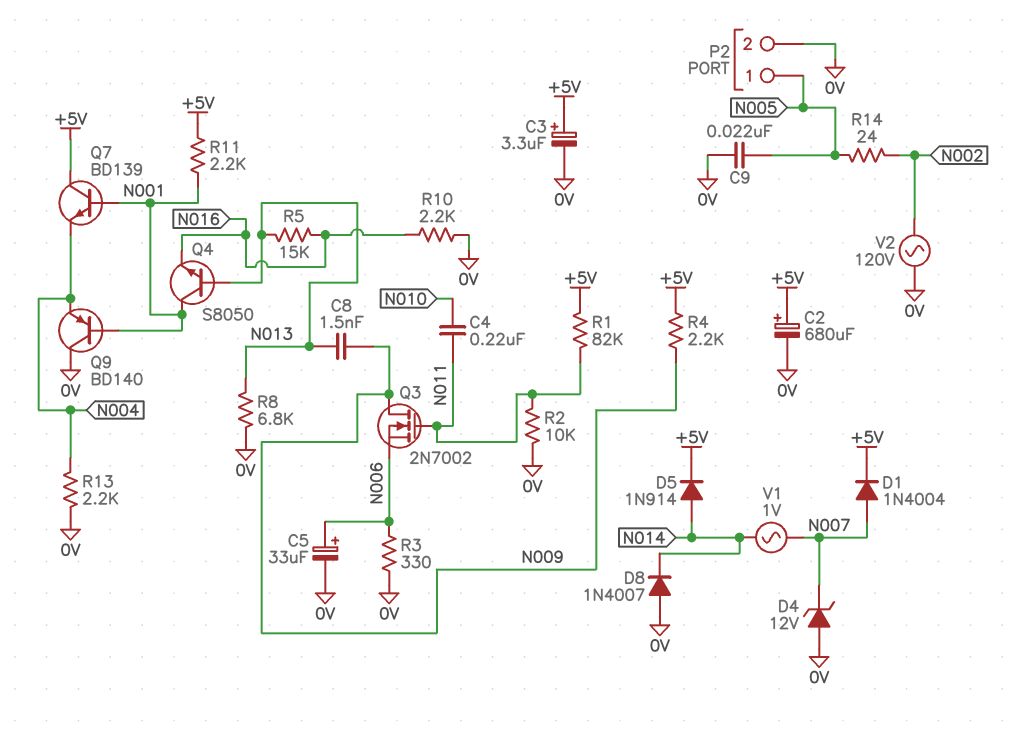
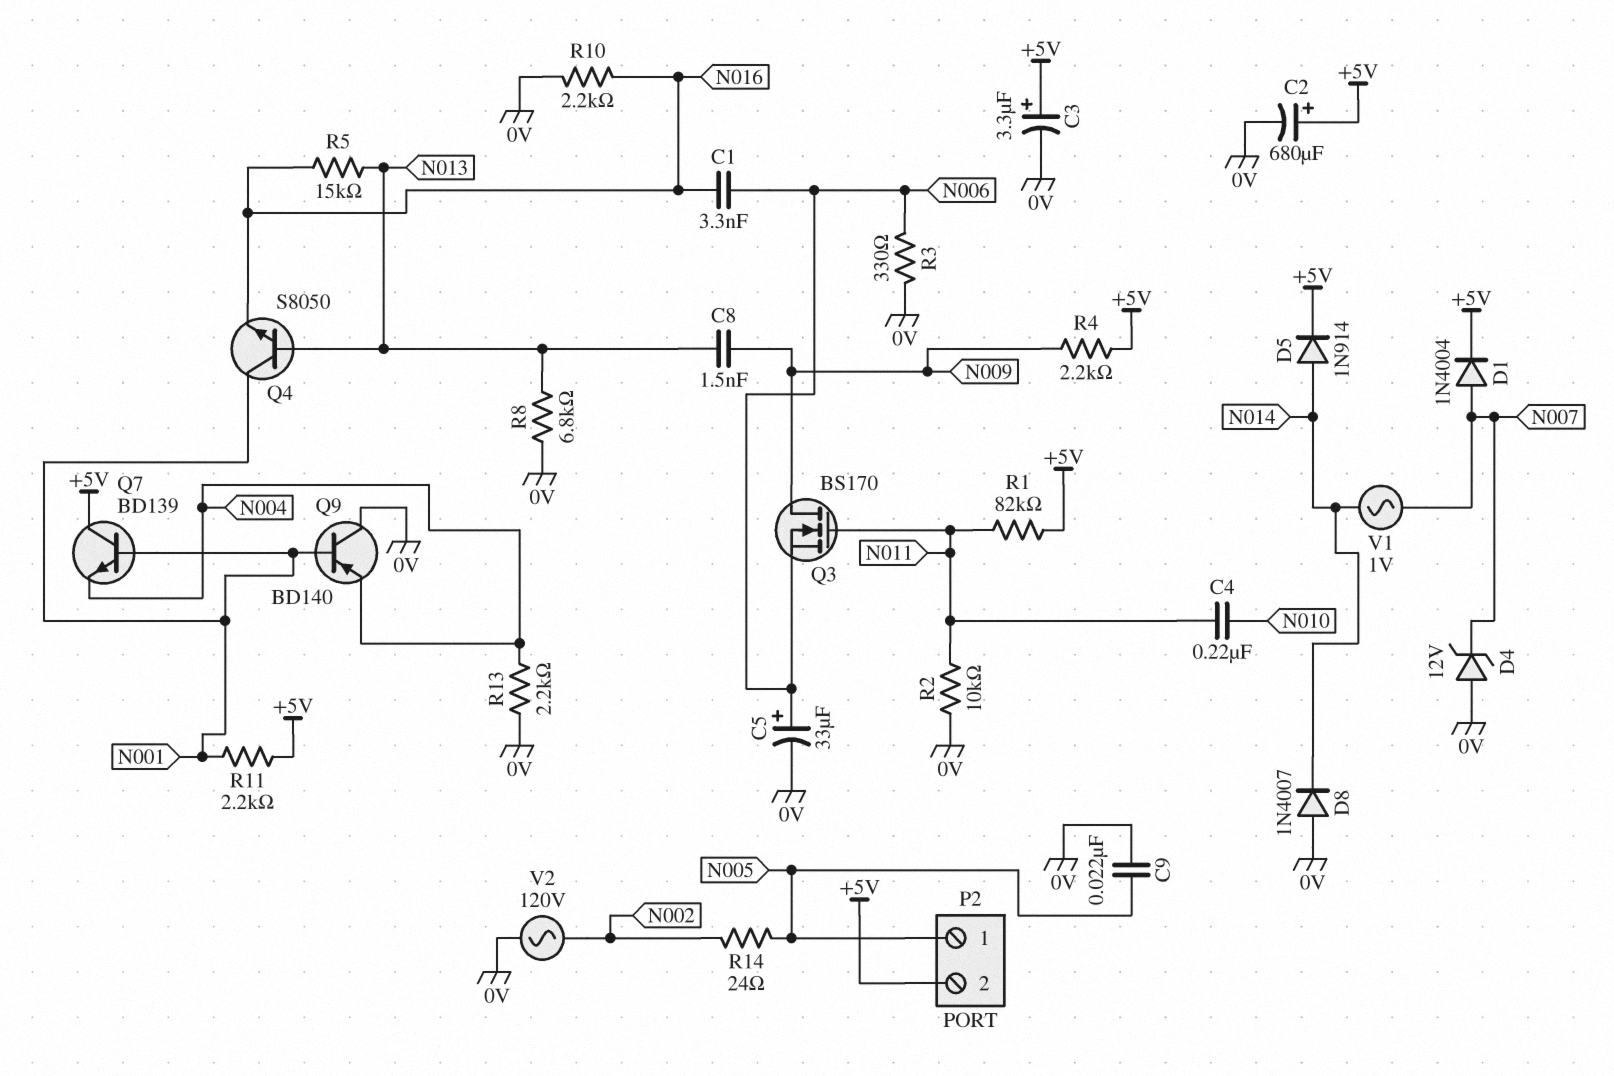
C1: none -> 3.3nF (N006, N016)
P2 pin 2: 0V -> +5V
Q3: NMOS 2N7002 (G N011, D N009, S N006) -> NMOS BS170 (G N011, D N009, S N006)

